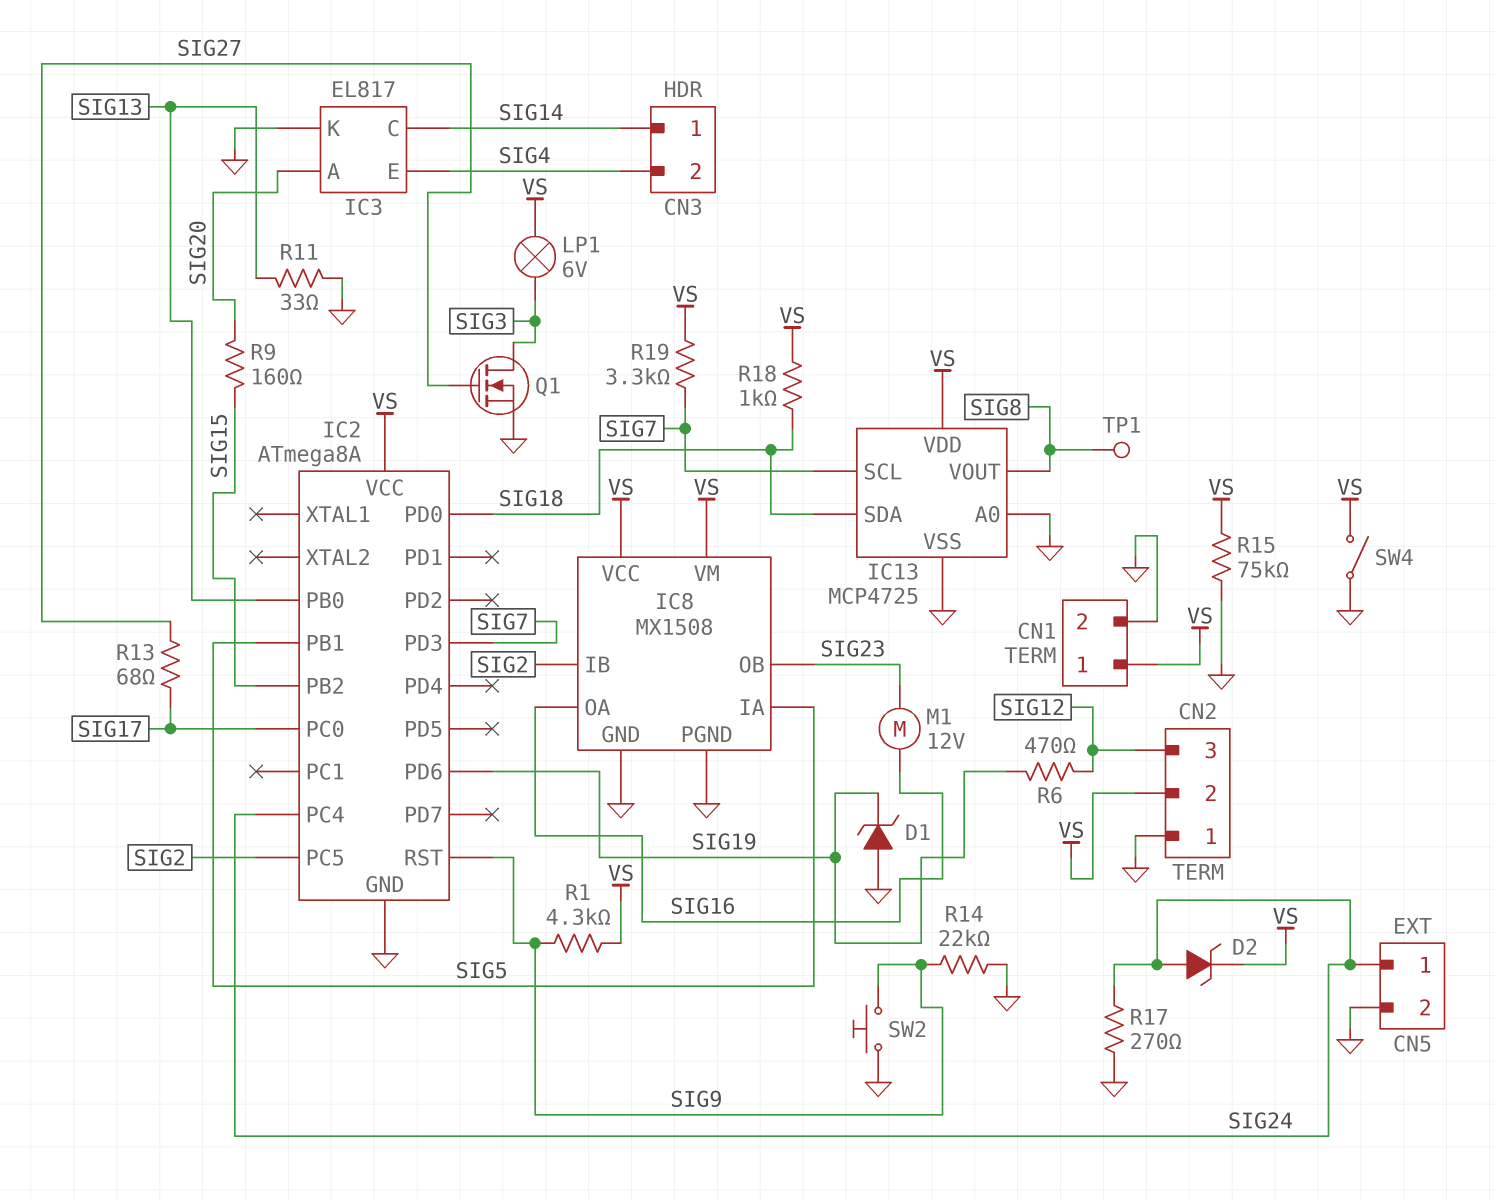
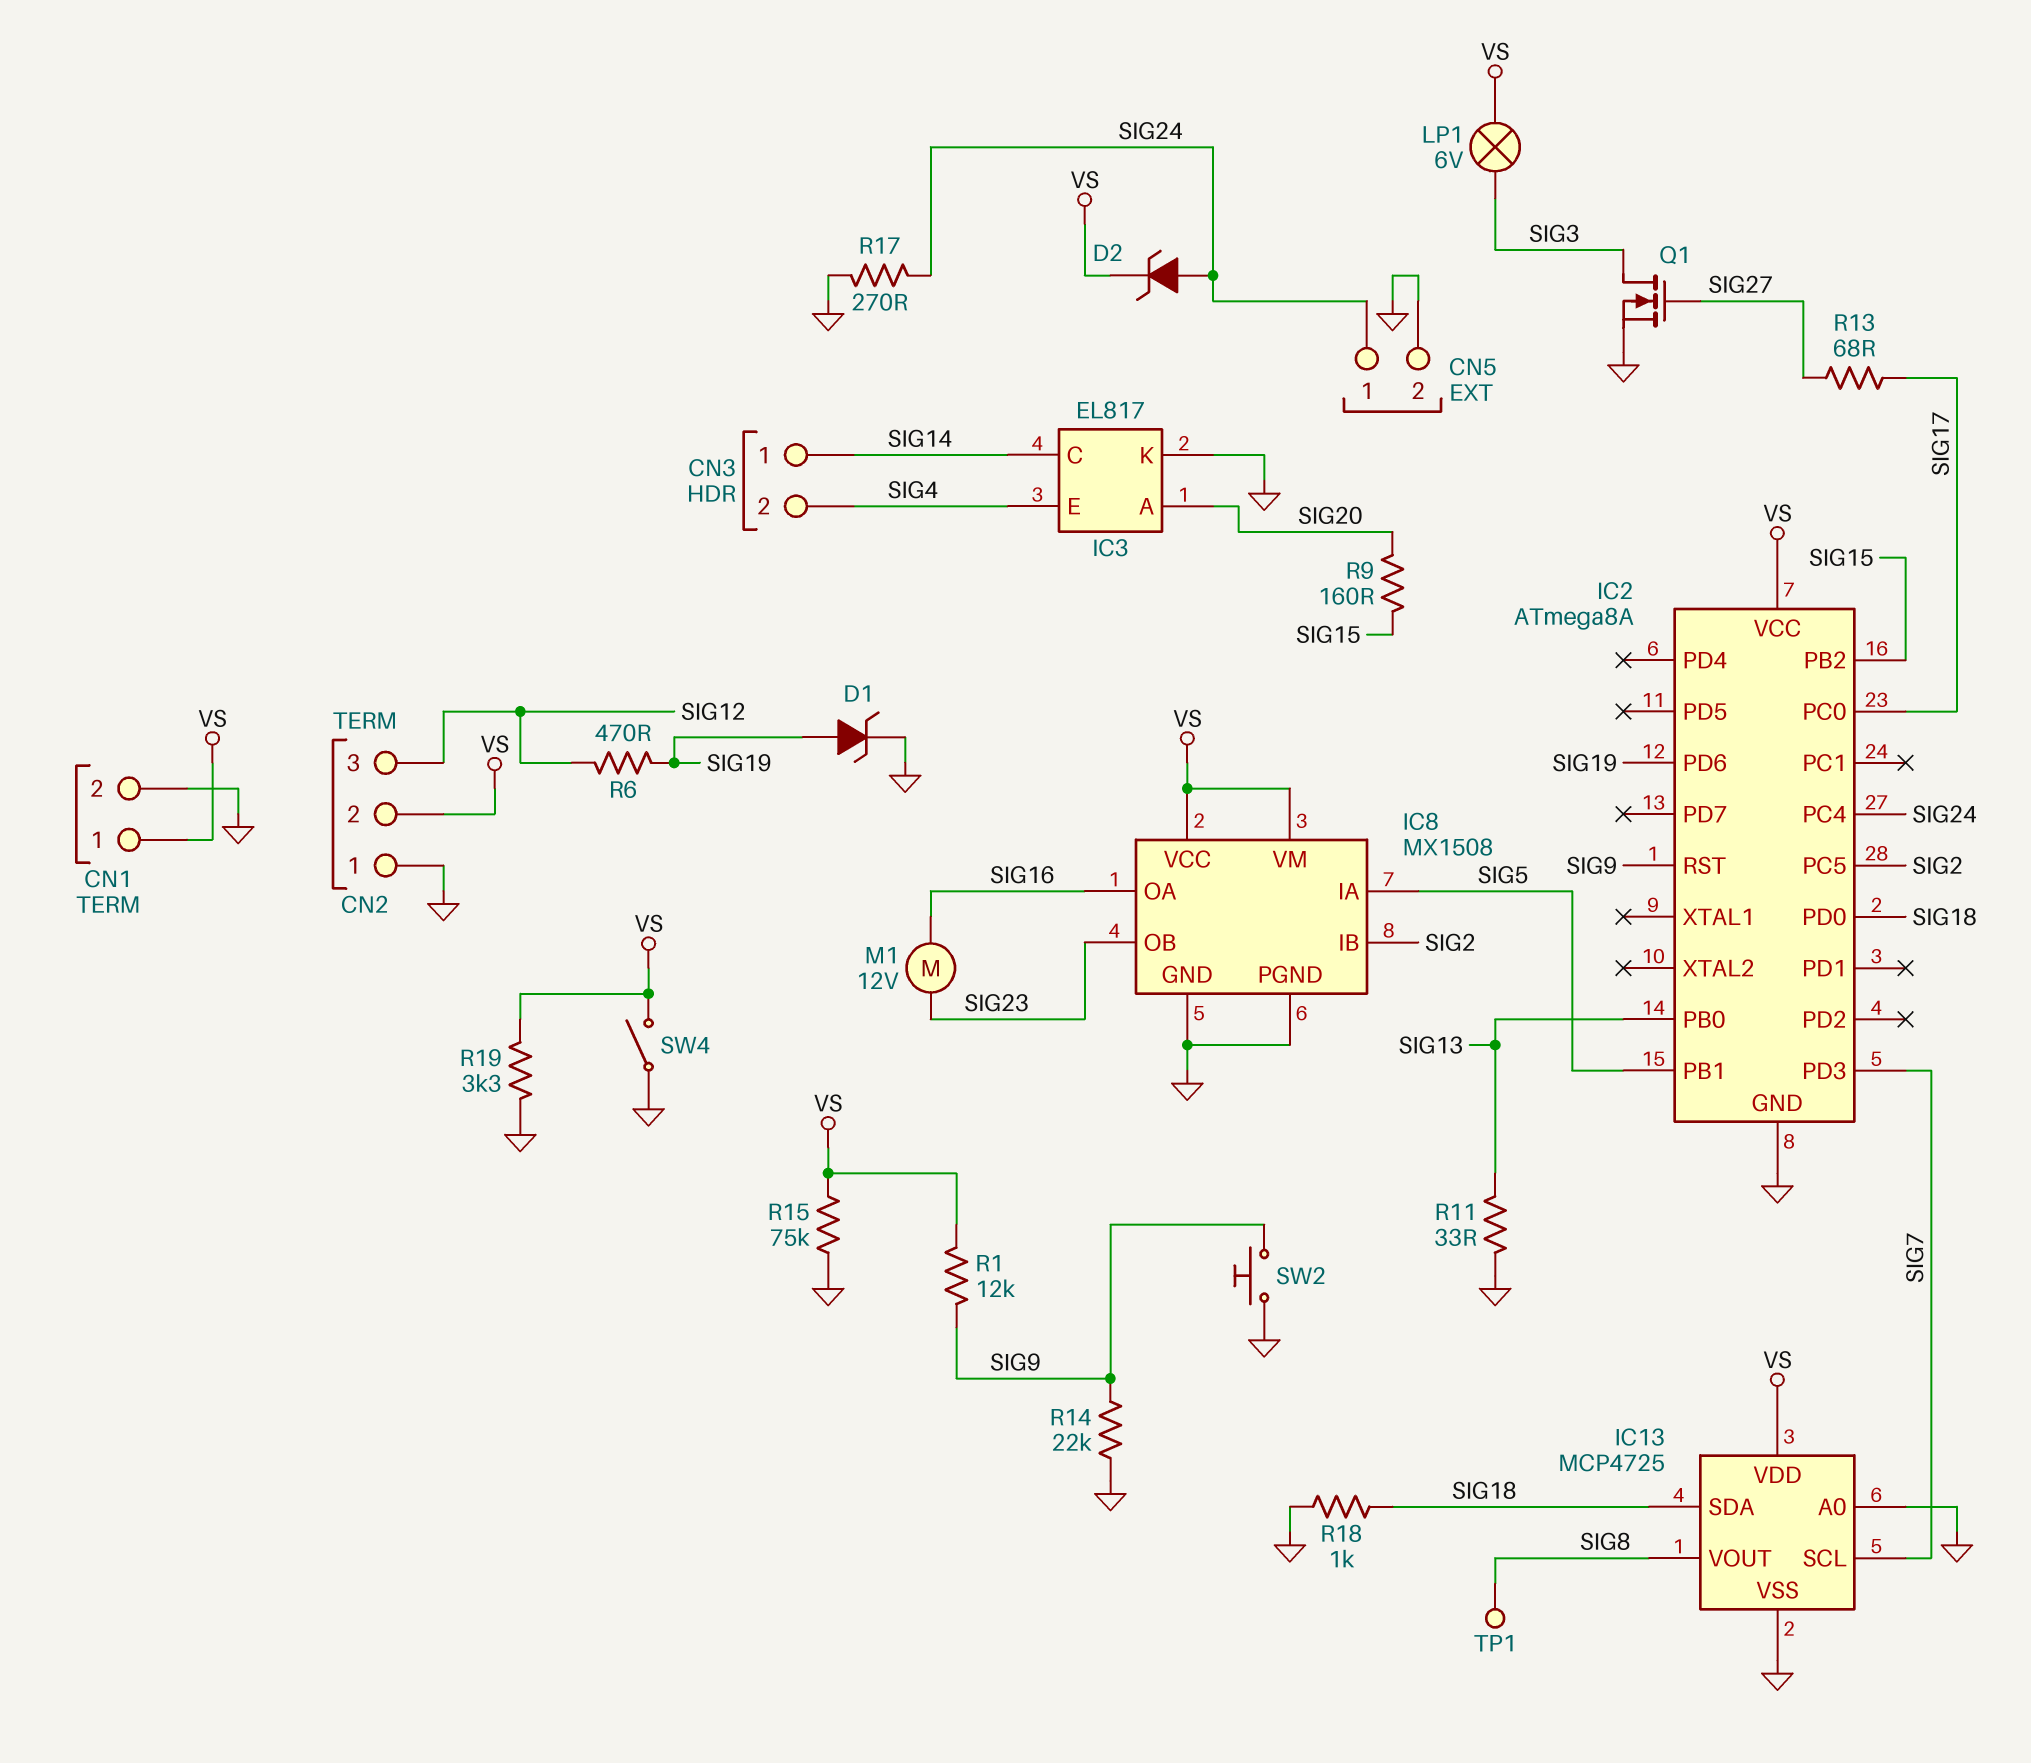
D1: zener (A GND, K SIG19) -> zener (A SIG19, K GND)
R1: 4.3k (SIG9, VS) -> 12k (SIG9, VS)
R18: 1k (SIG18, VS) -> 1k (GND, SIG18)
R19: 3.3k (SIG7, VS) -> 3.3k (GND, VS)

